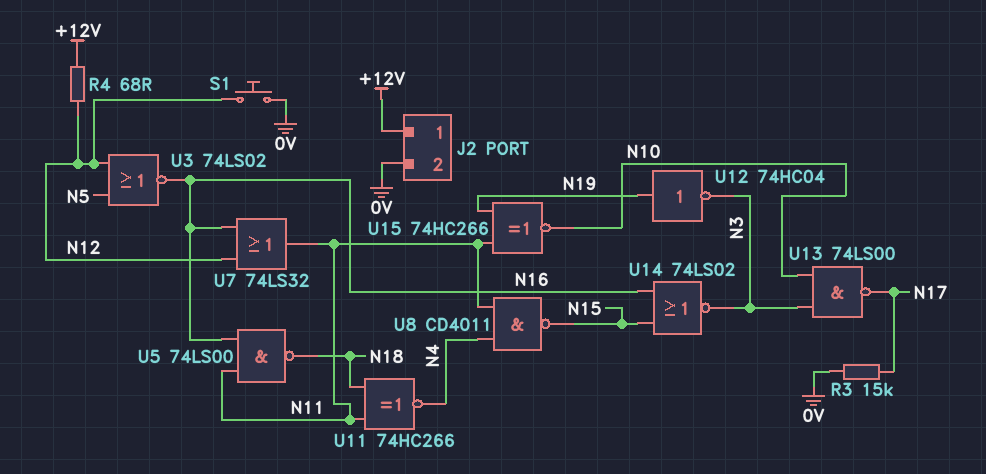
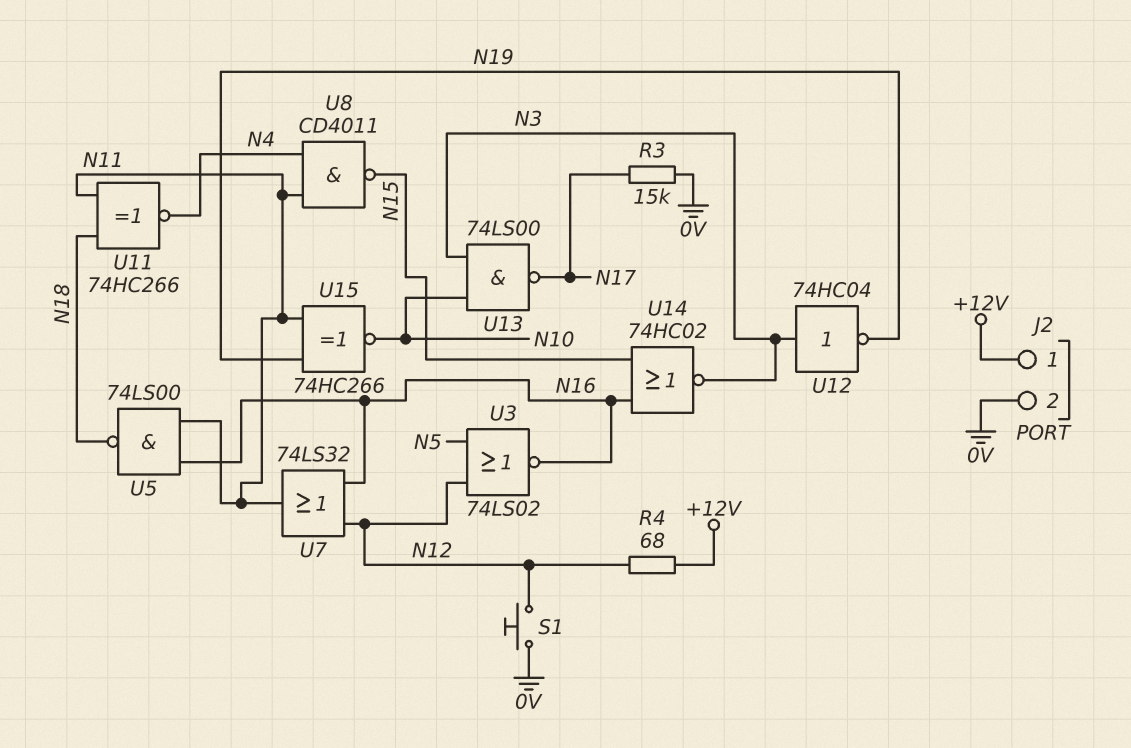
U12: NOT 74HC04 (in N19, out N3) -> NOT 74HC04 (in N3, out N19)
U14: NOR 74LS02 (in N15, in N16, out N3) -> NOR 74HC02 (in N15, in N16, out N3)

